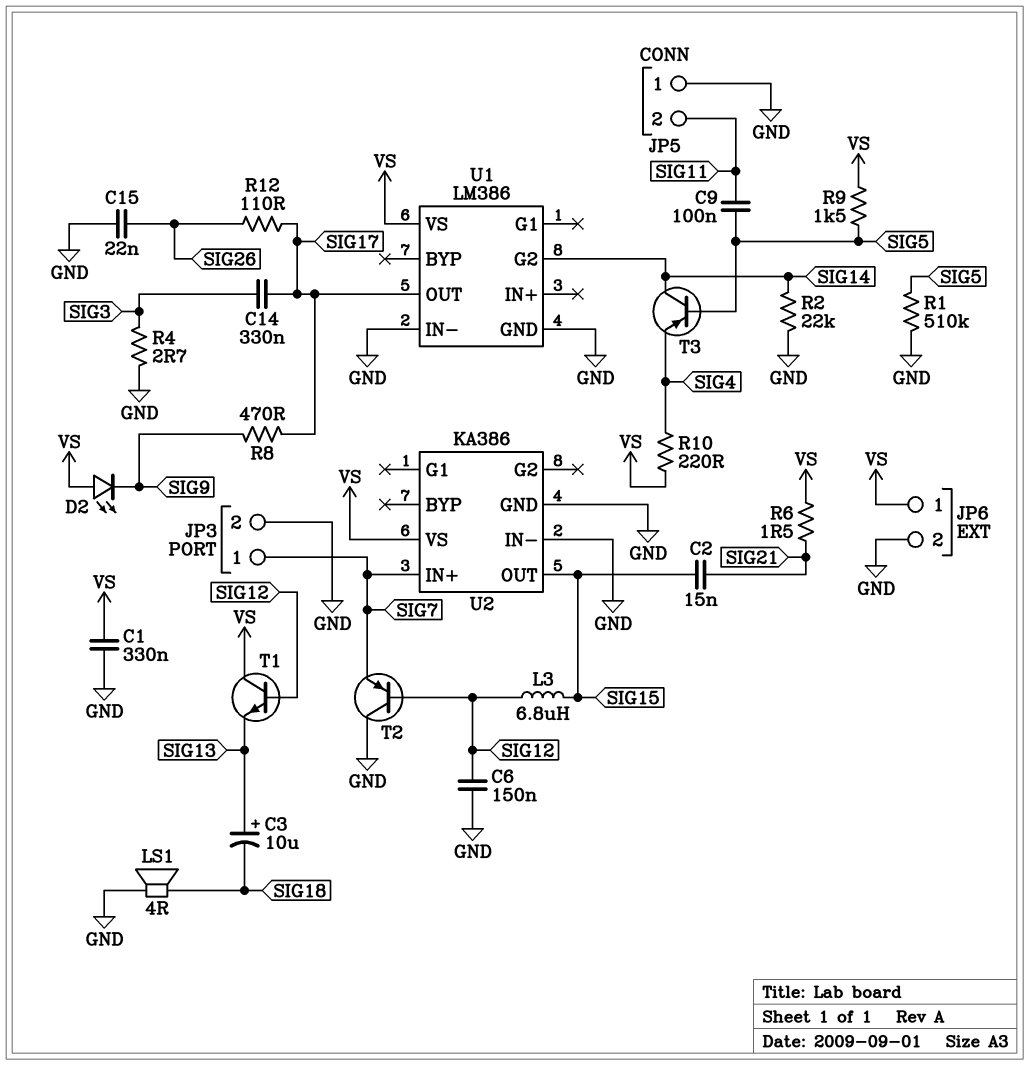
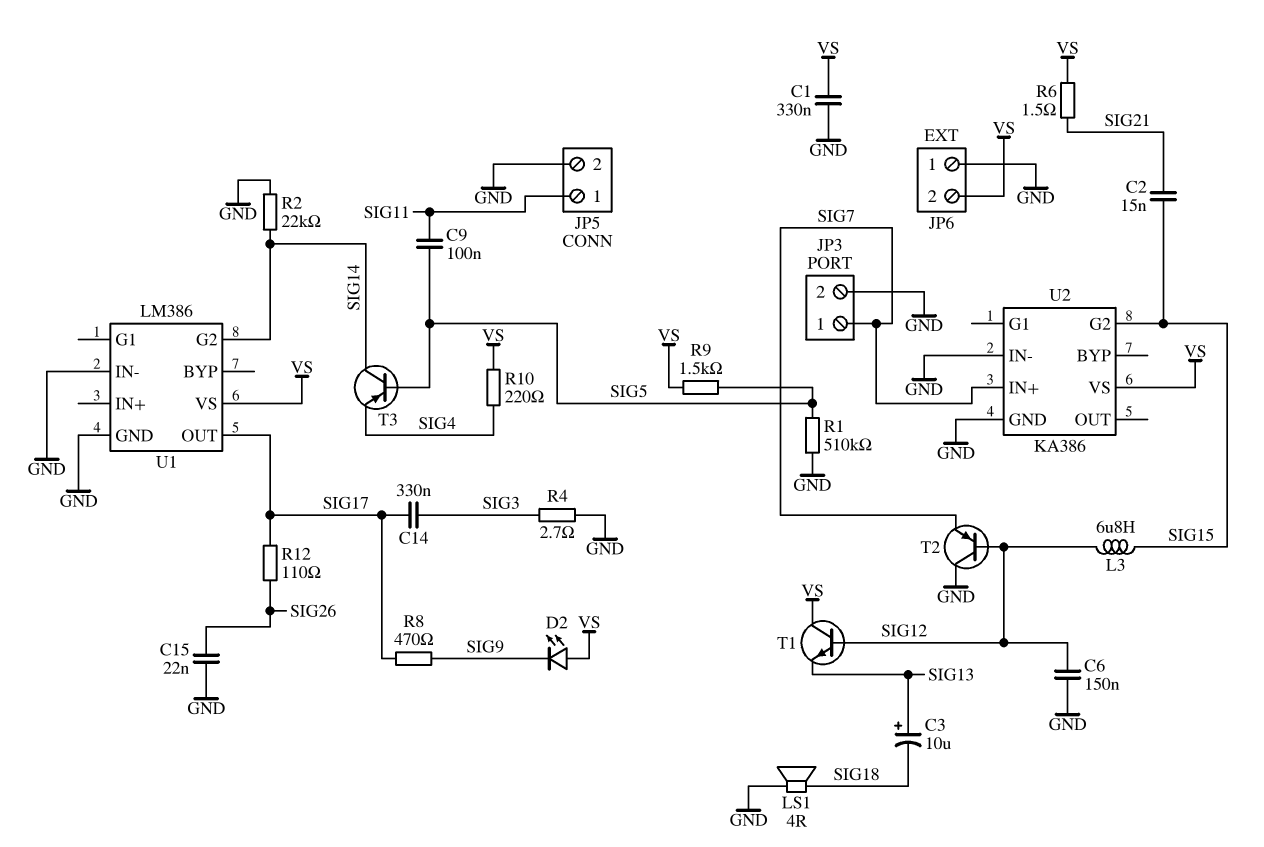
JP5 pin 1: GND -> SIG11
JP5 pin 2: SIG11 -> GND
JP6 pin 1: VS -> GND
JP6 pin 2: GND -> VS
U2 pin G2: none -> SIG15
U2 pin OUT: SIG15 -> none

